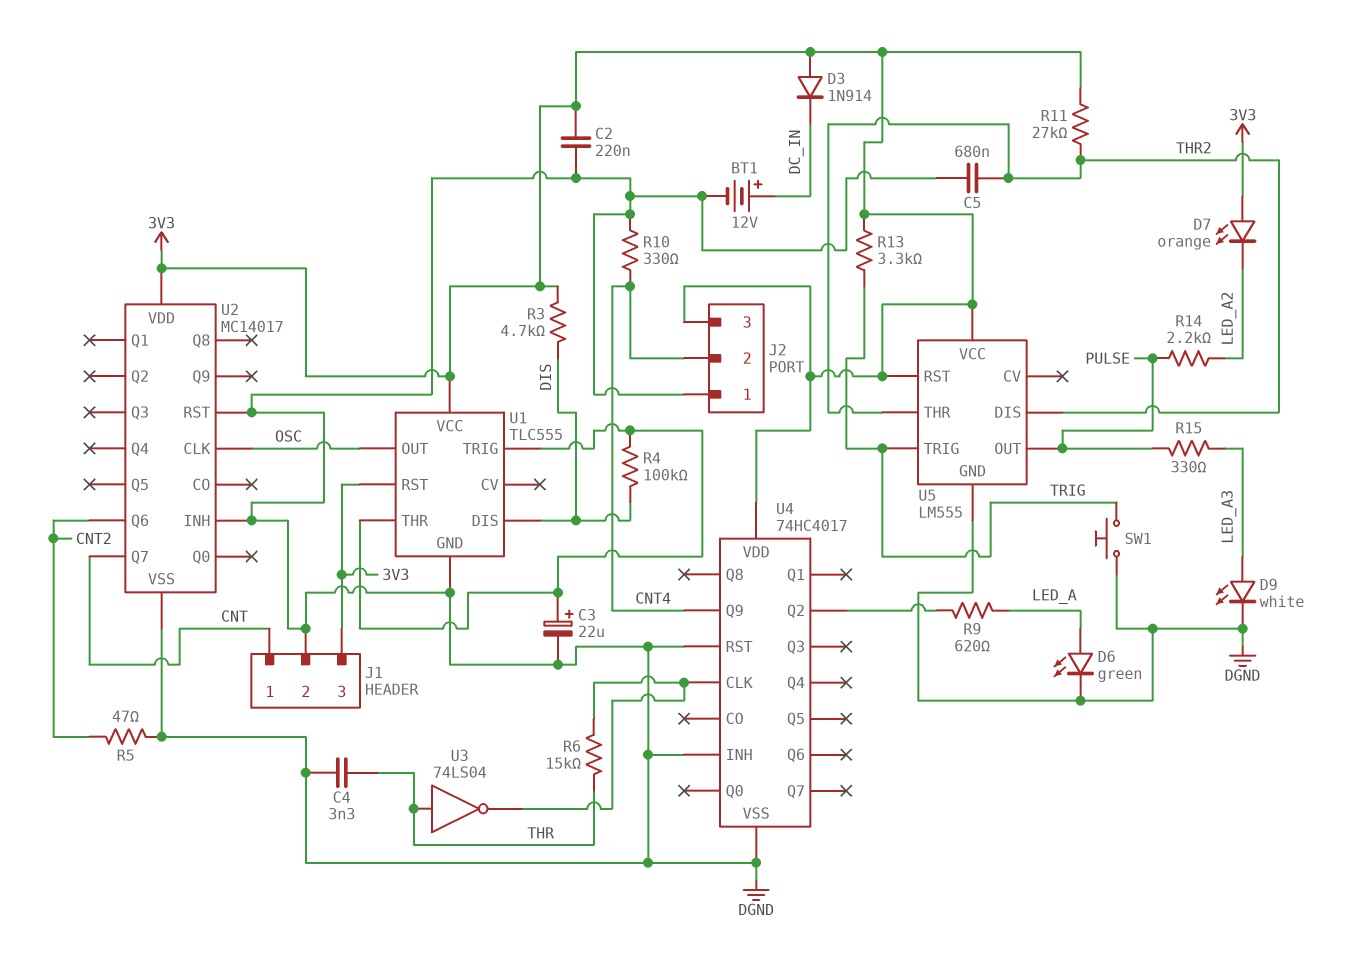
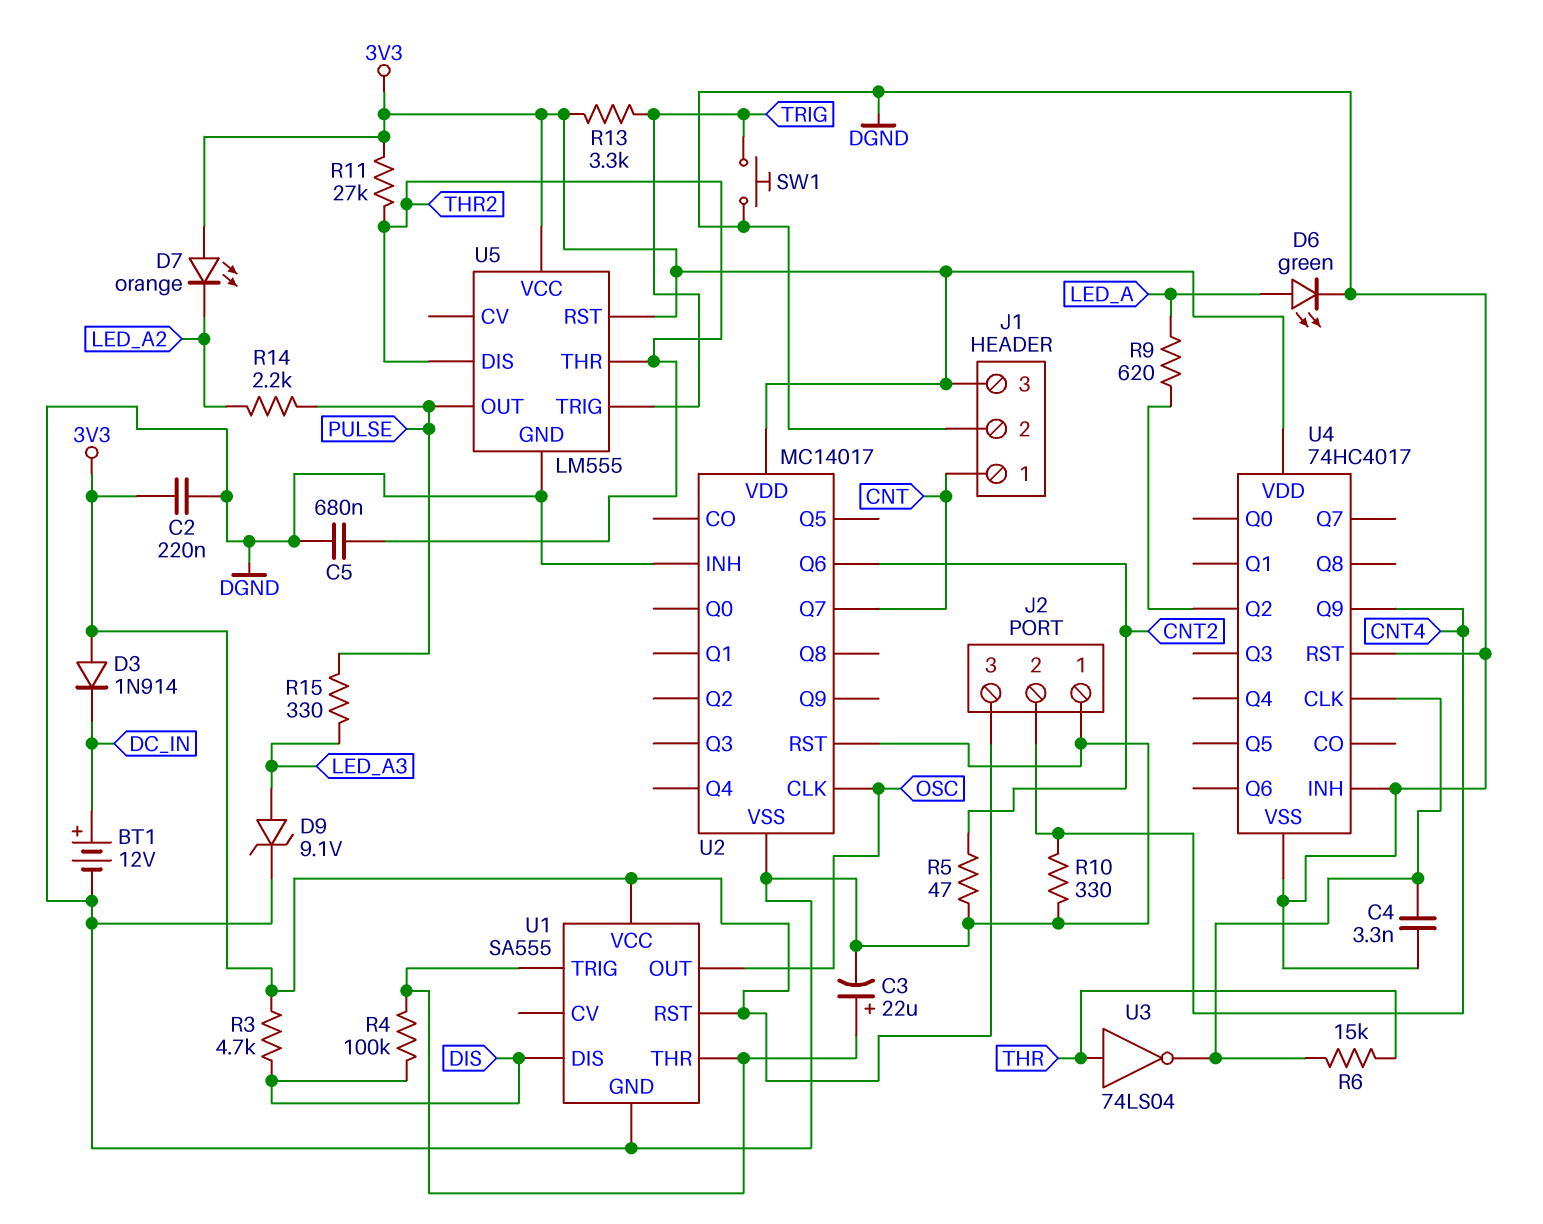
C4: 3.3nF (DGND, THR) -> 3.3nF (DGND, U4/CLK)
D9: LED white (A LED_A3, K DGND) -> zener 9.1V (A LED_A3, K DGND)
U1: TLC555 -> SA555

